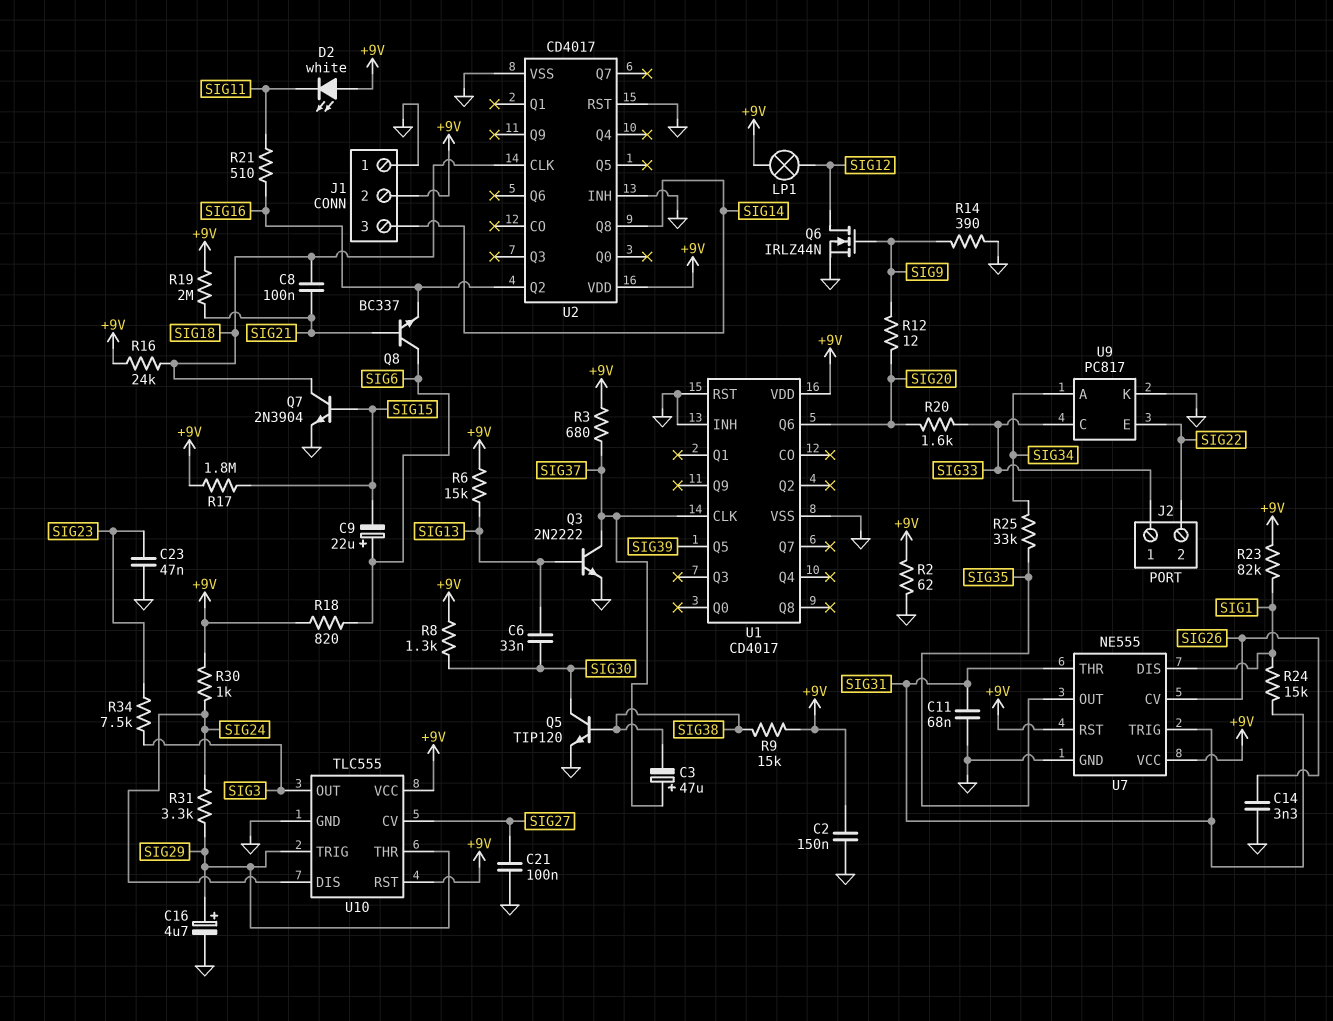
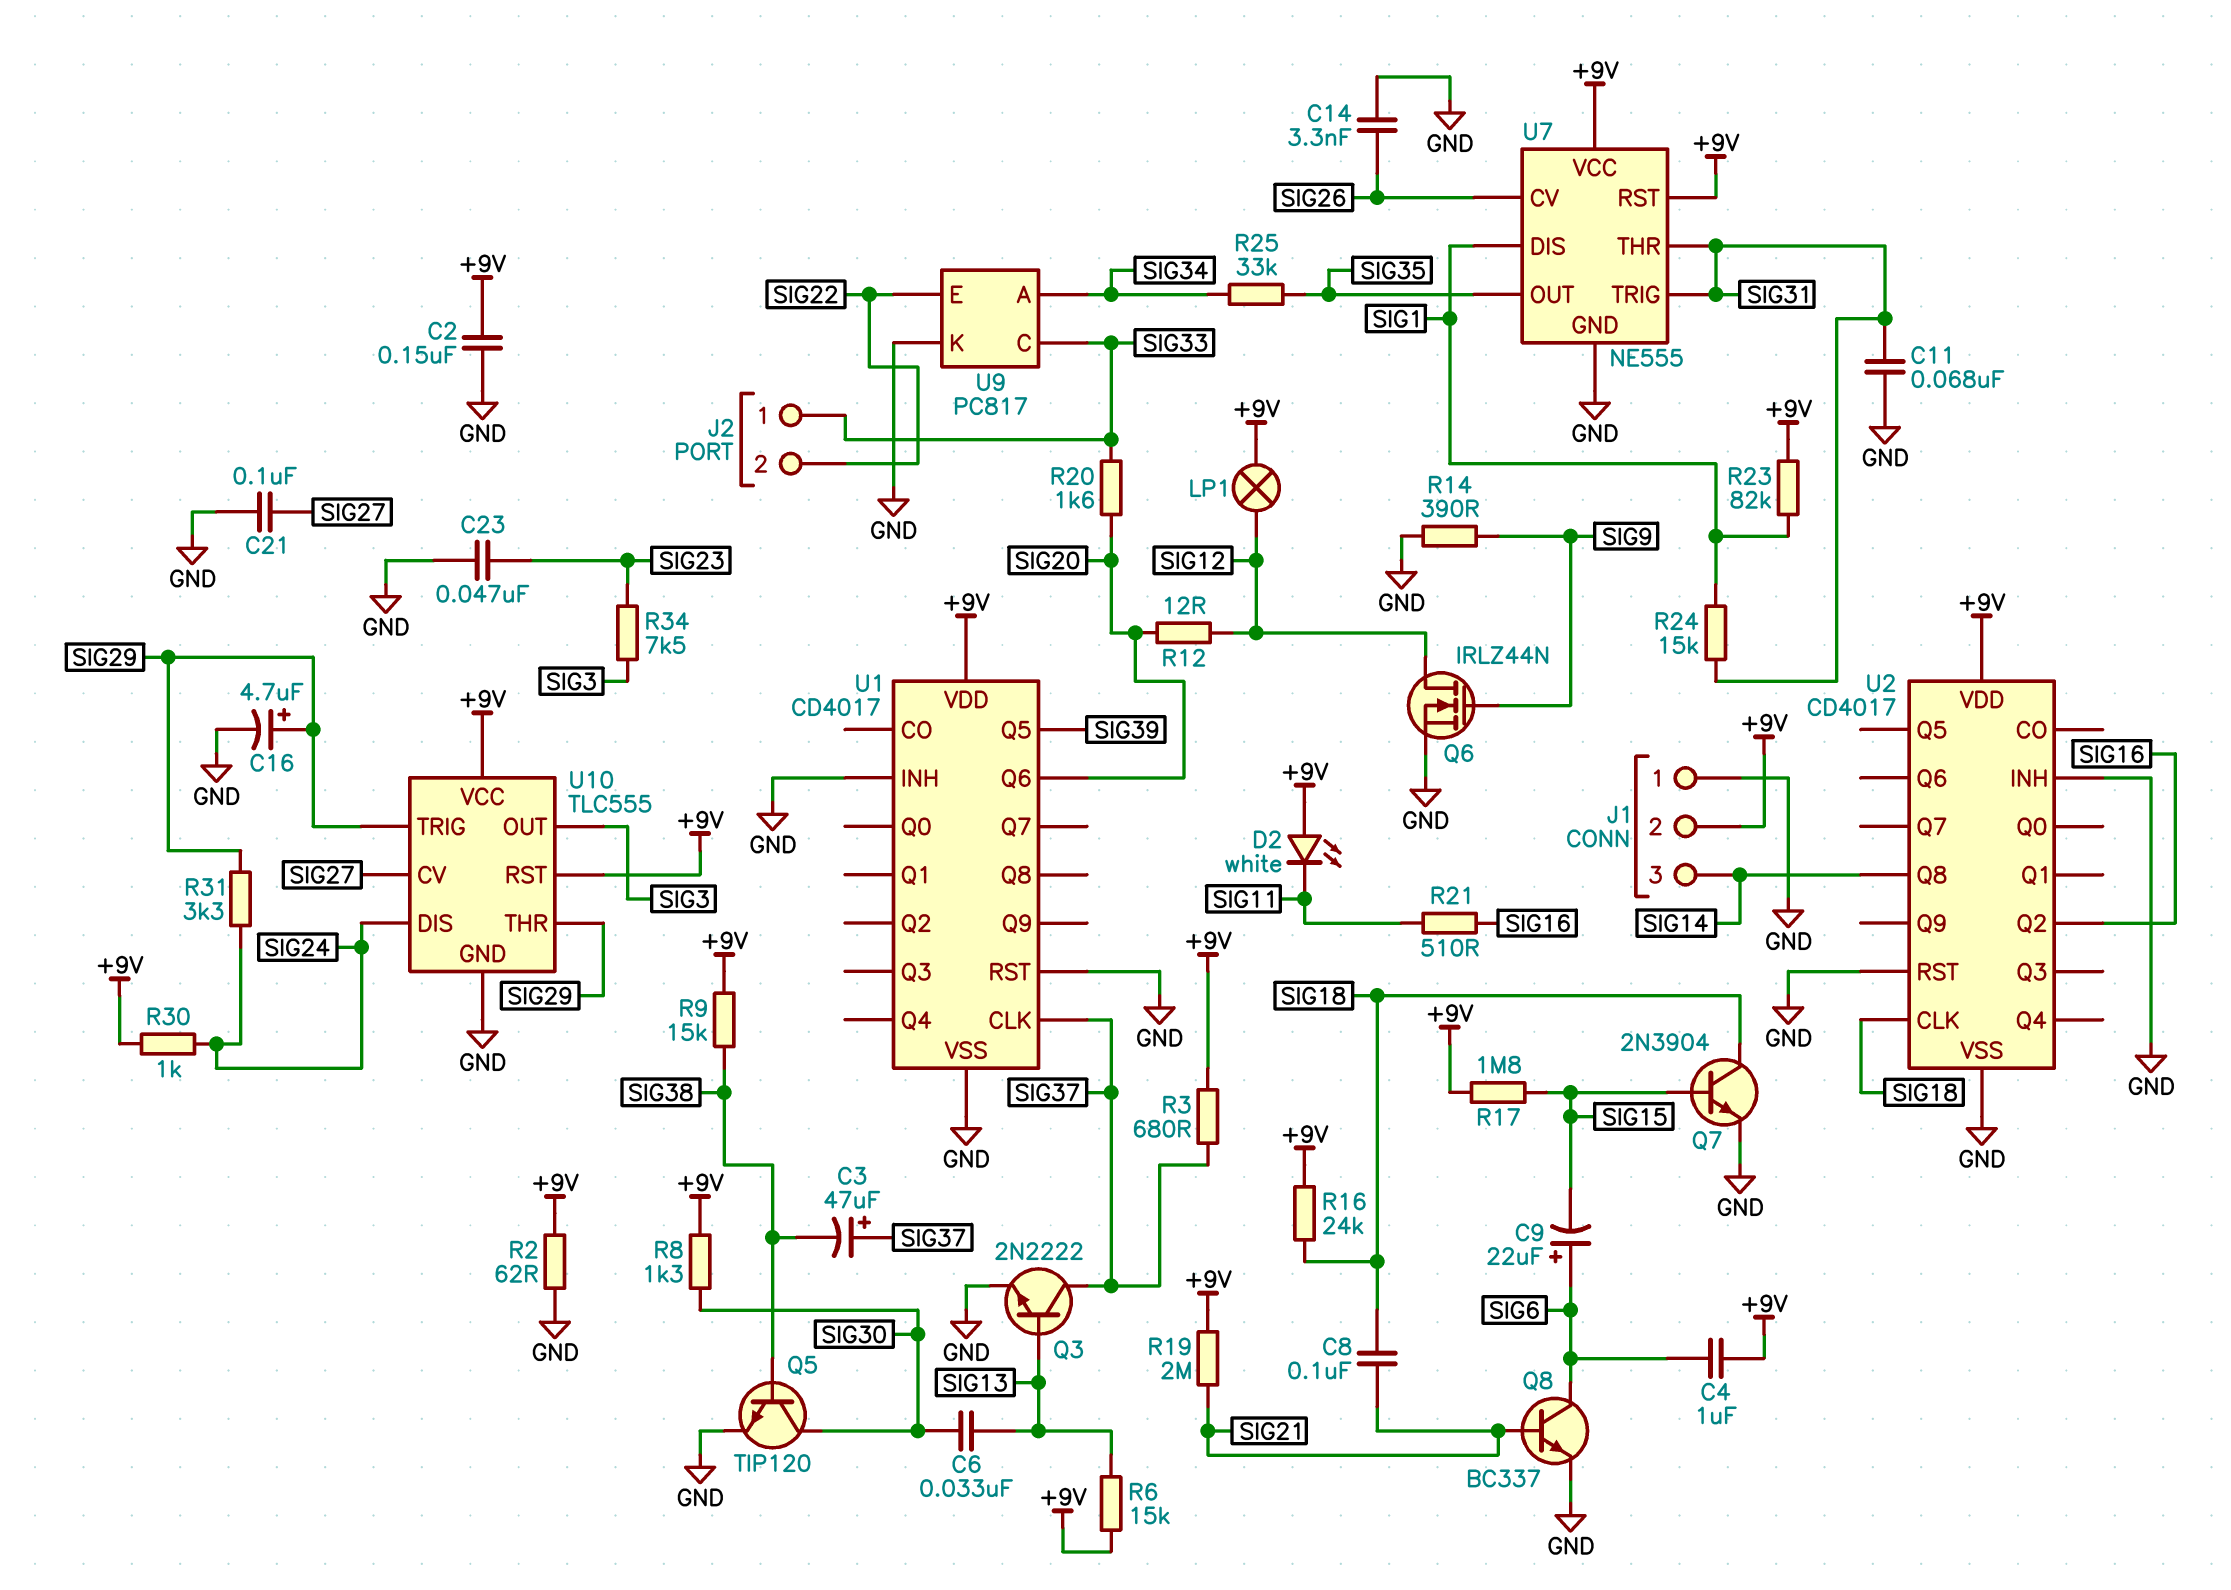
C4: none -> 1uF (+9V, SIG6)
Q8: NPN BC337 (B SIG21, C SIG6, E SIG16) -> NPN BC337 (B SIG21, C SIG6, E GND)
R12: 12 (SIG9, SIG20) -> 12 (SIG12, SIG20)
R18: 820 (+9V, SIG6) -> none

